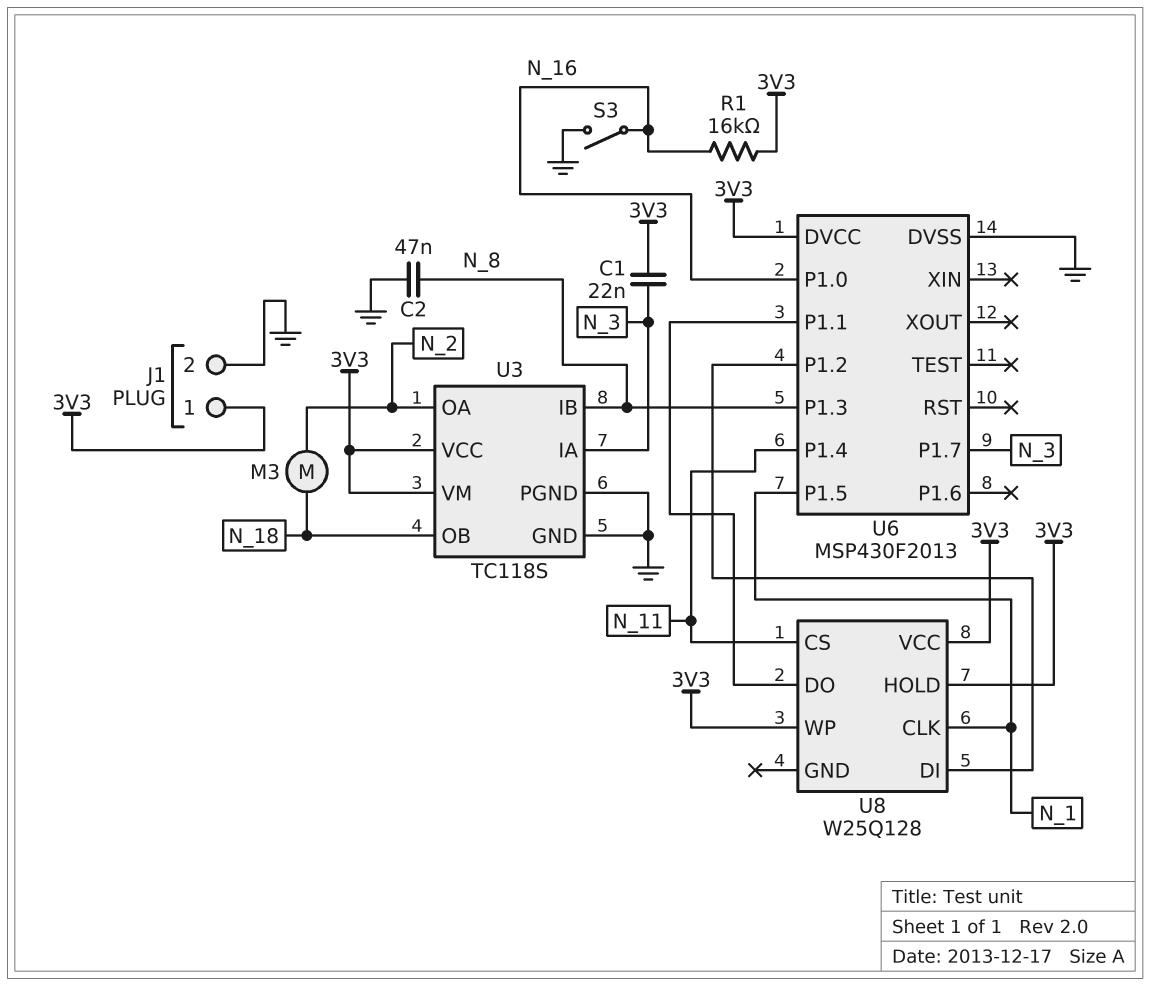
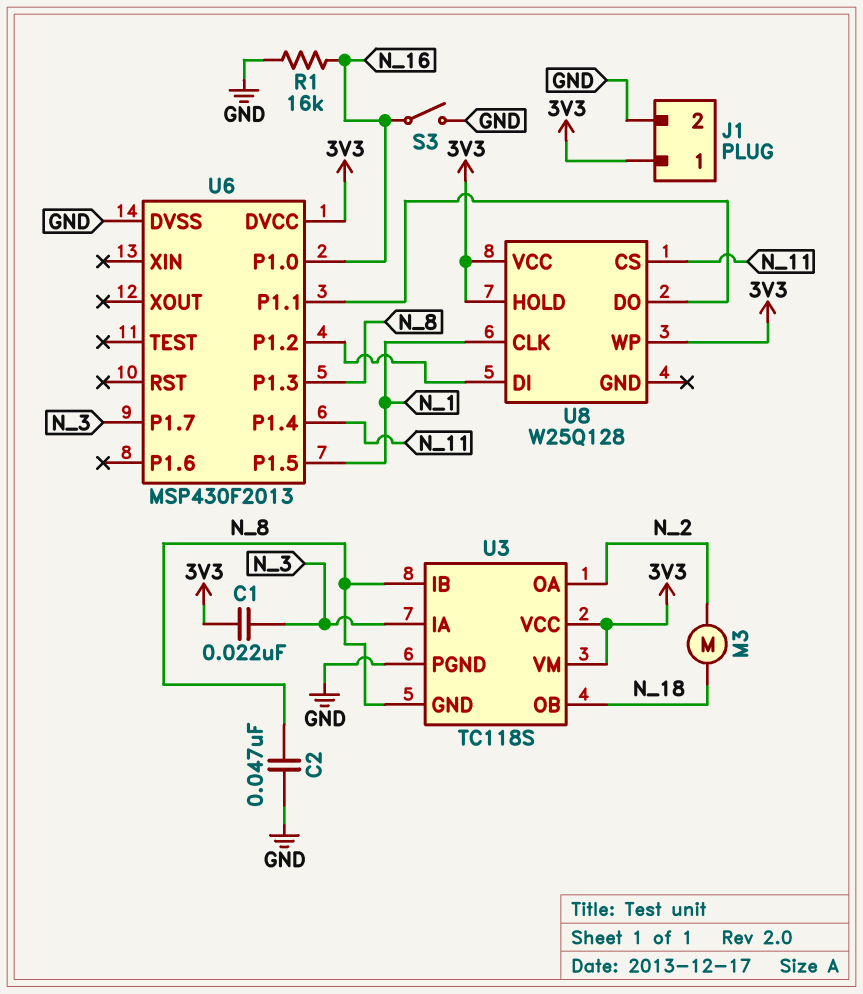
R1: 16k (3V3, N_16) -> 16k (GND, N_16)
U3 pin GND: GND -> N_8

